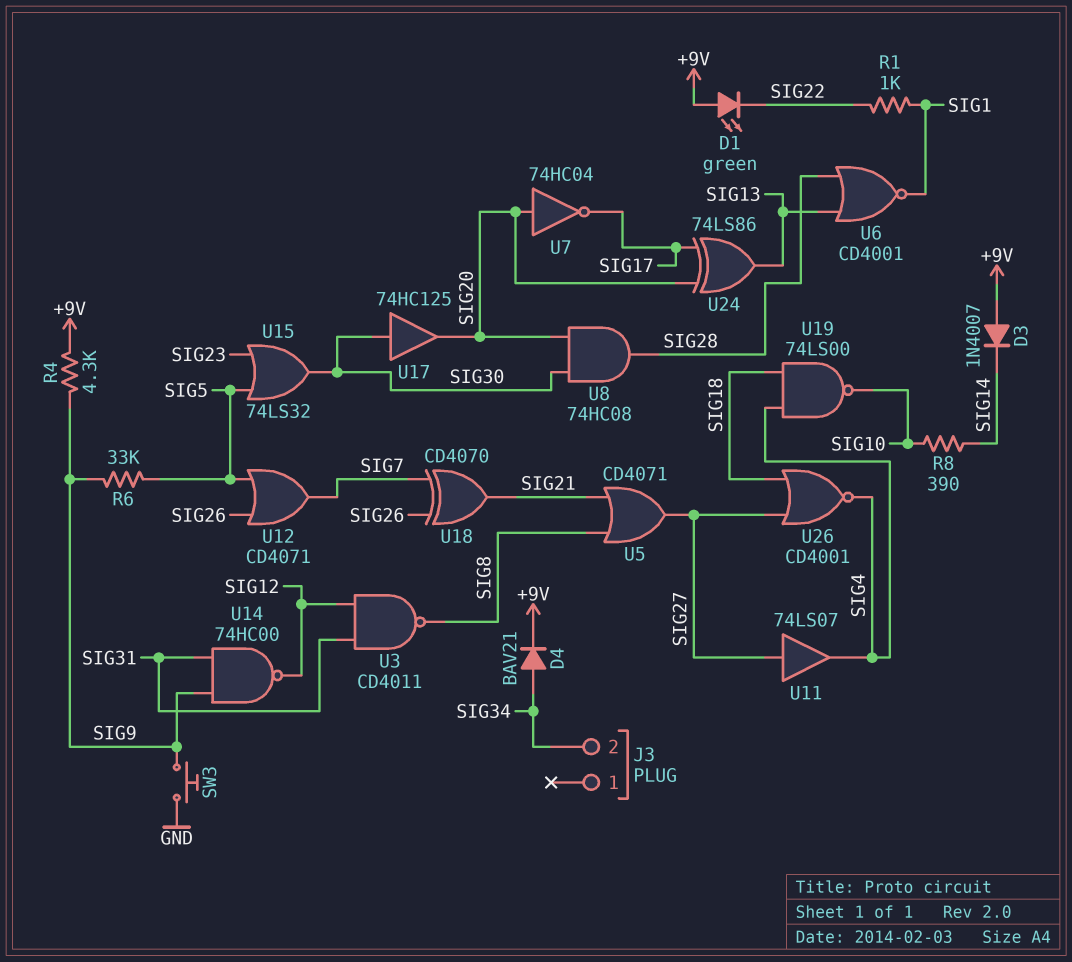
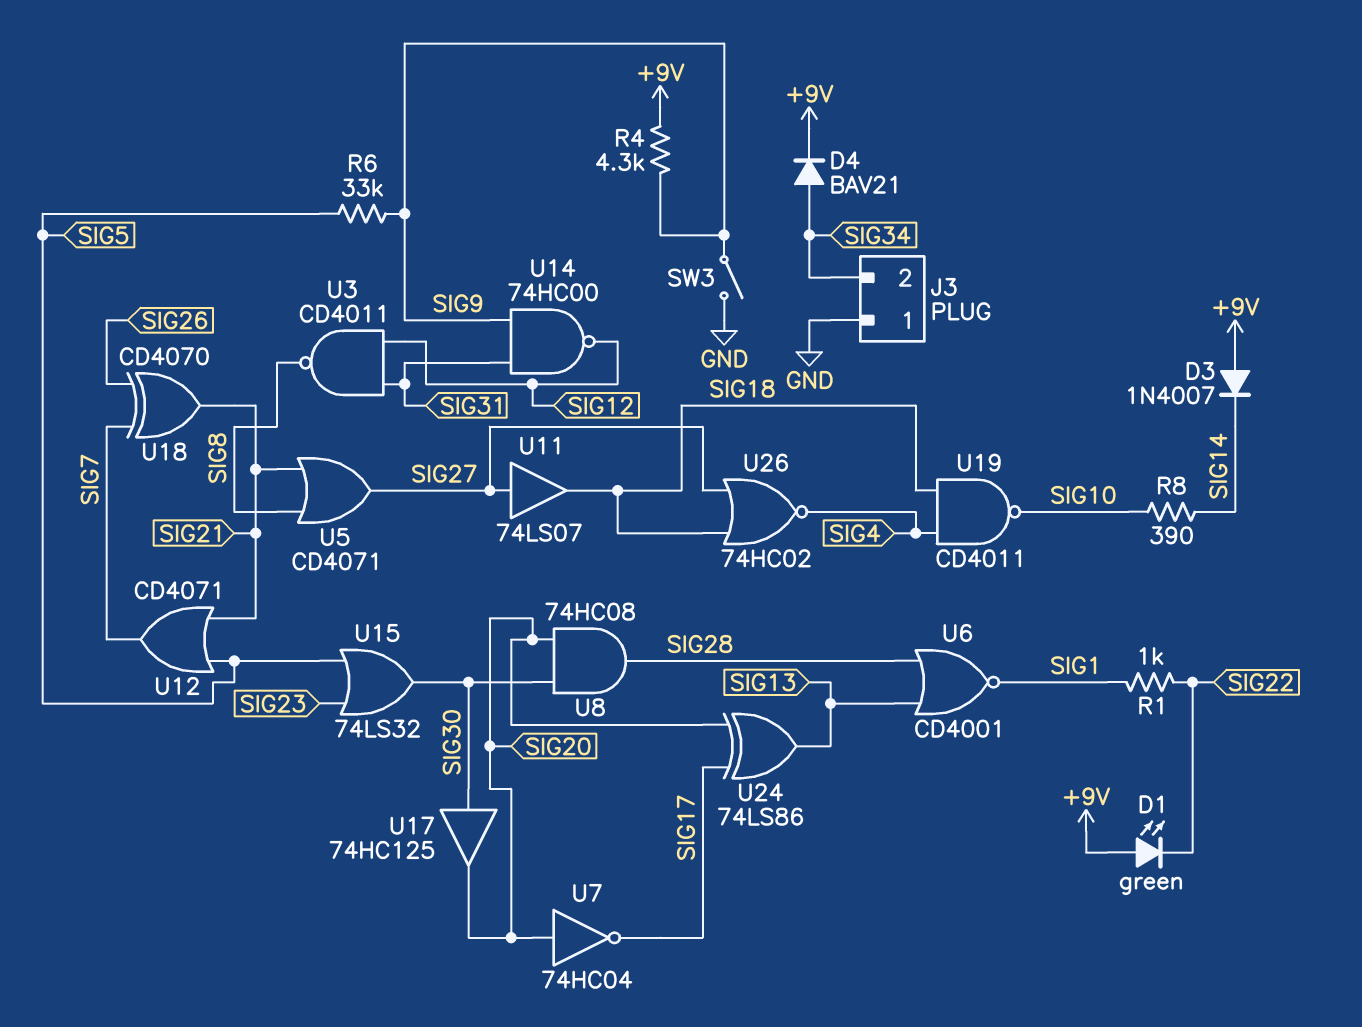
J3 pin 1: none -> GND
SW3: button (GND, SIG9) -> switch (GND, SIG9)
U11: buffer 74LS07 (in SIG27, out SIG4) -> buffer 74LS07 (in SIG27, out SIG18)
U12: OR CD4071 (in SIG5, in SIG26, out SIG7) -> OR CD4071 (in SIG5, in SIG21, out SIG7)
U19: NAND 74LS00 (in SIG4, in SIG18, out SIG10) -> NAND CD4011 (in SIG4, in SIG18, out SIG10)
U26: NOR CD4001 (in SIG18, in SIG27, out SIG4) -> NOR 74HC02 (in SIG18, in SIG27, out SIG4)

